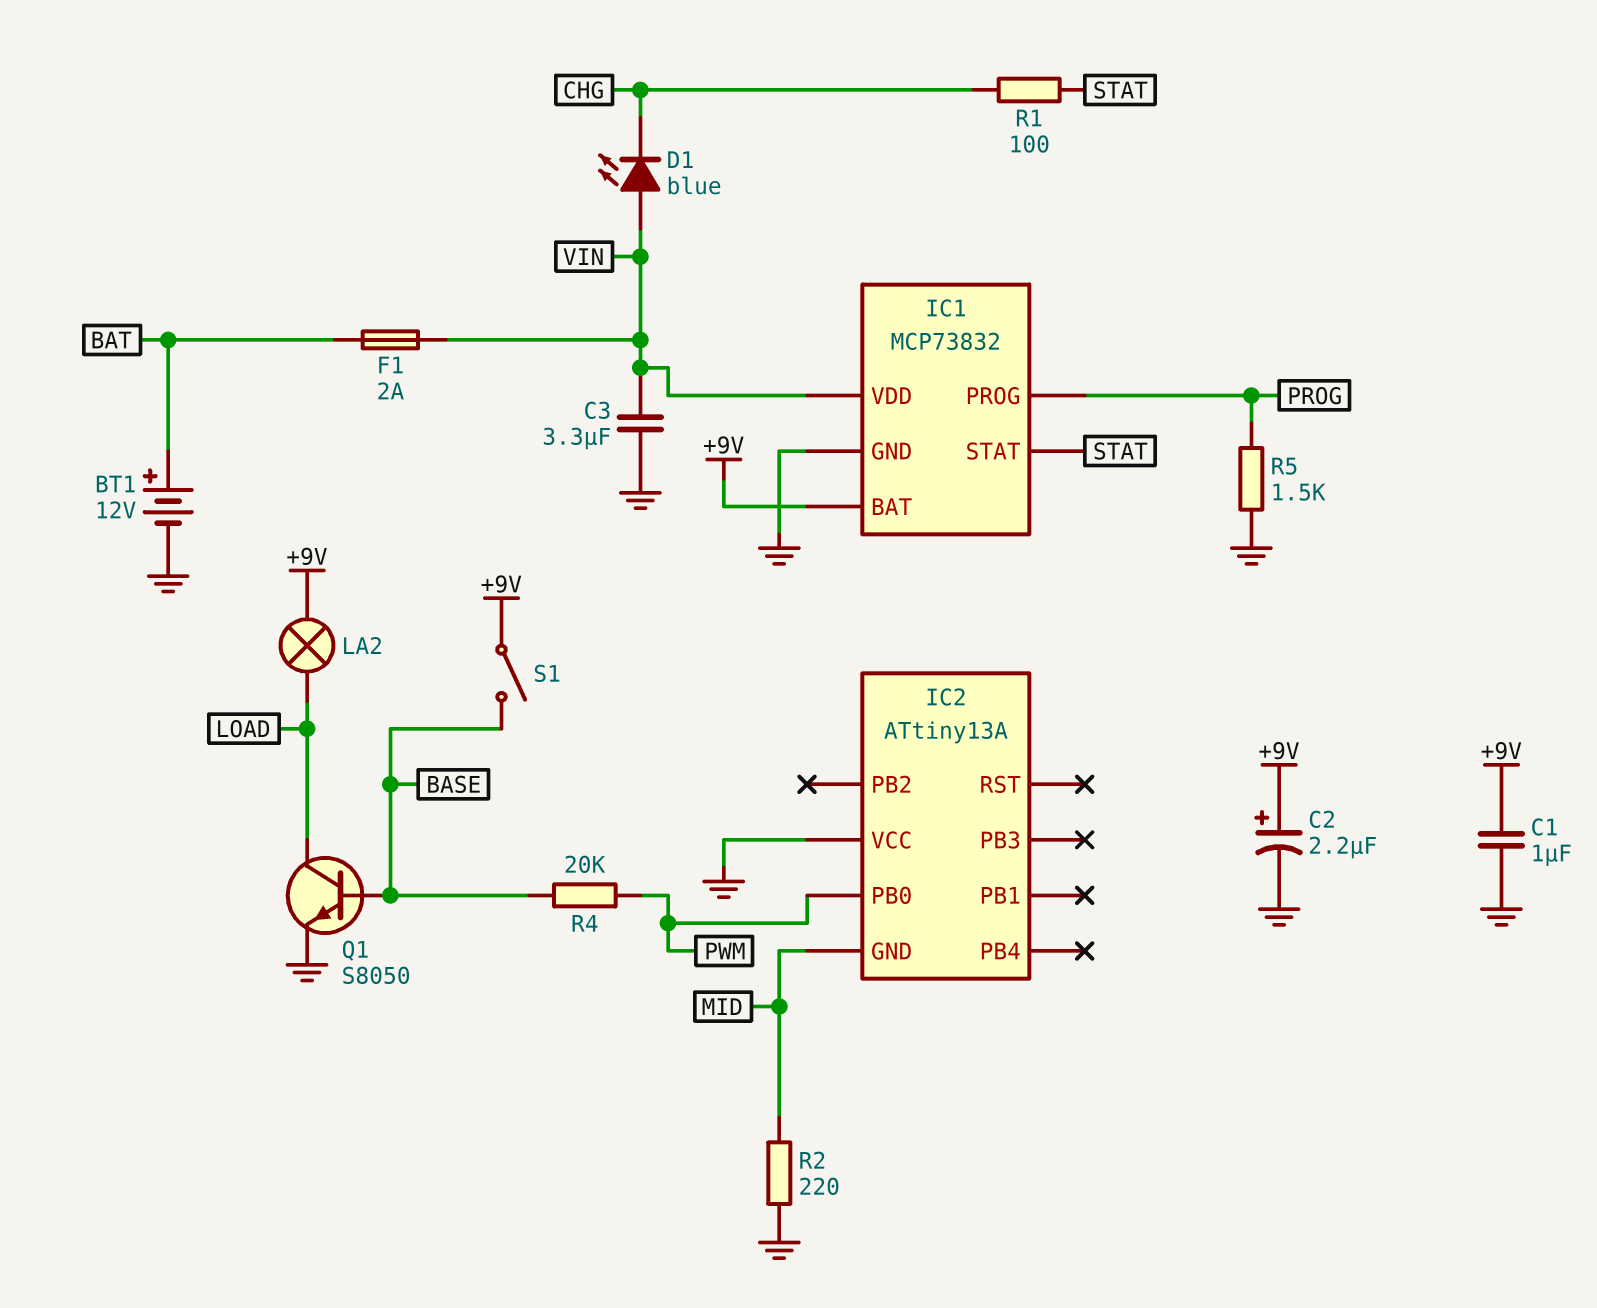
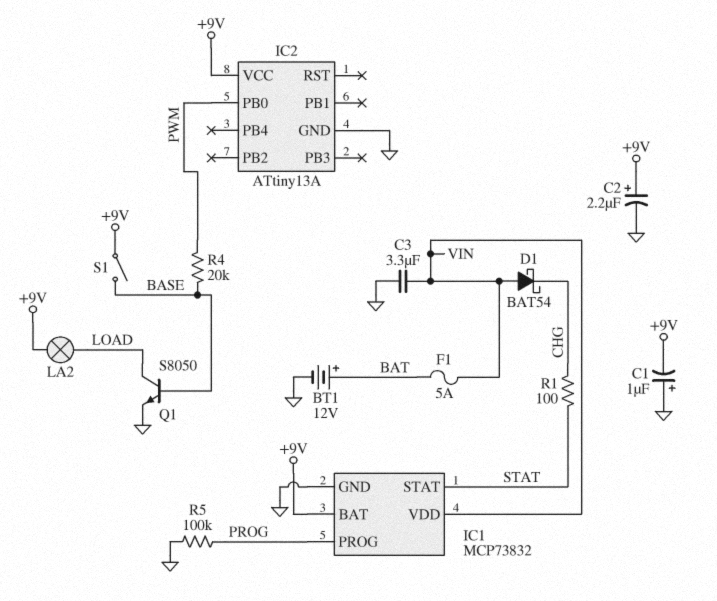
C1: 1uF (+9V, GND) -> 1uF (plus GND, minus +9V)
D1: LED blue (A VIN, K CHG) -> schottky BAT54 (A VIN, K CHG)
F1: 2A (BAT, VIN) -> 5A (BAT, VIN)
IC2 pin GND: MID -> GND
IC2 pin VCC: GND -> +9V
R2: 220 (GND, MID) -> none
R5: 1.5k (GND, PROG) -> 100k (GND, PROG)

